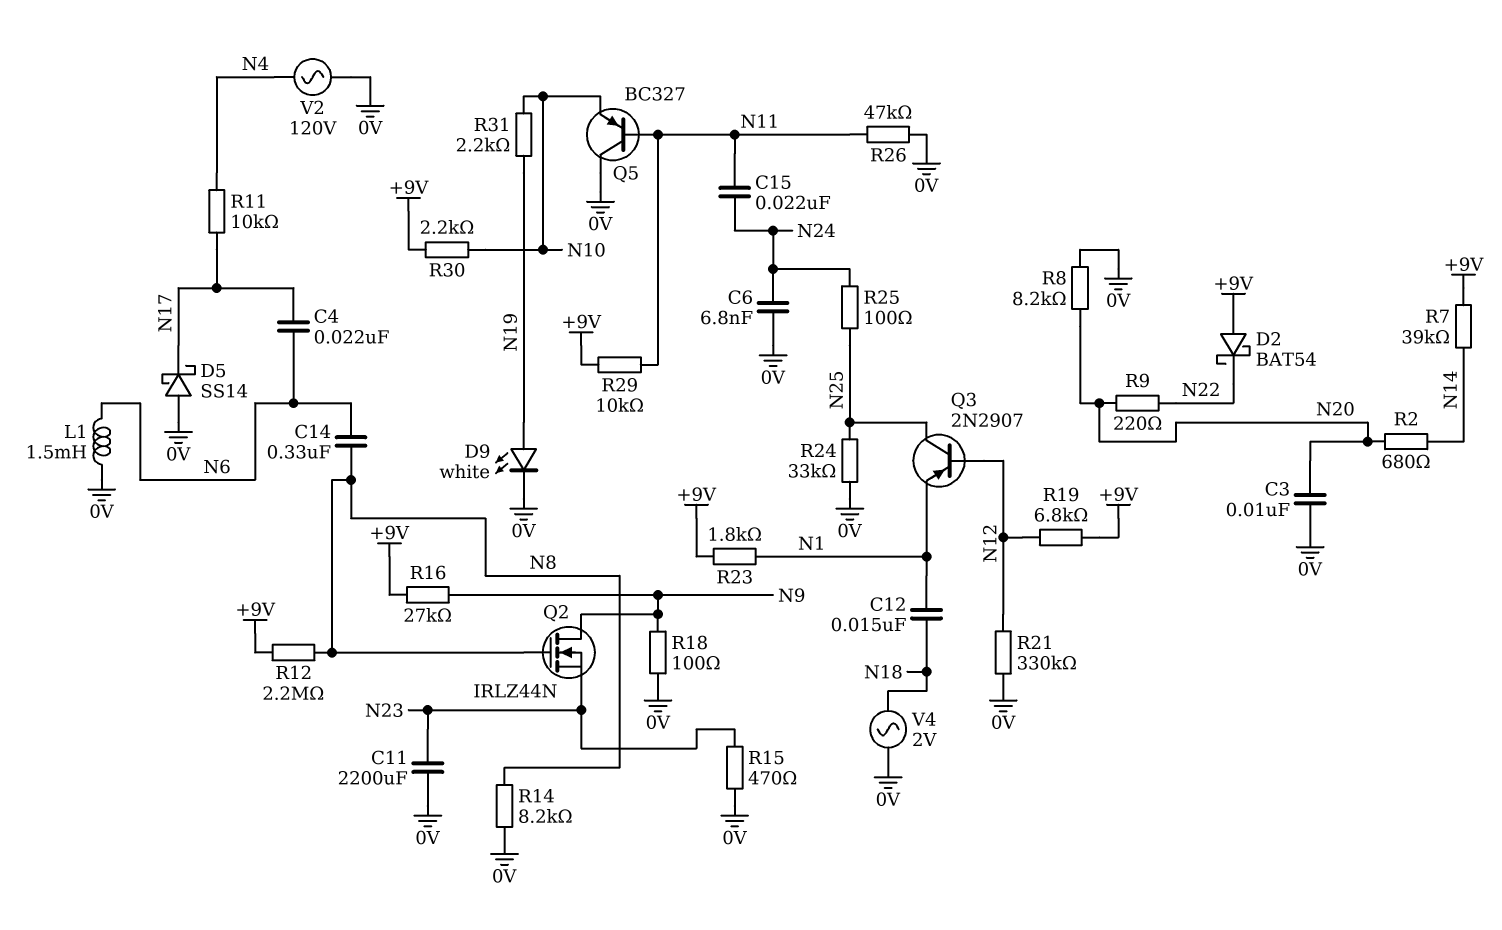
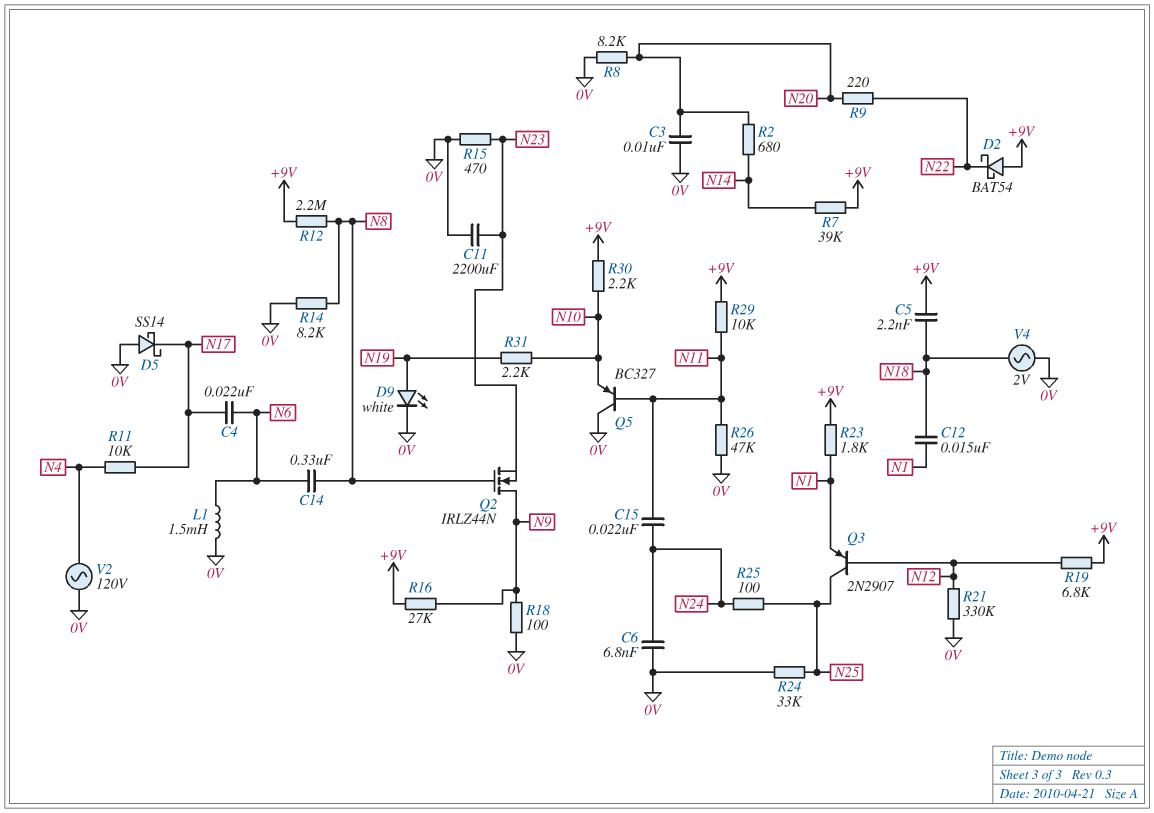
C5: none -> 2.2nF (+9V, N18)

